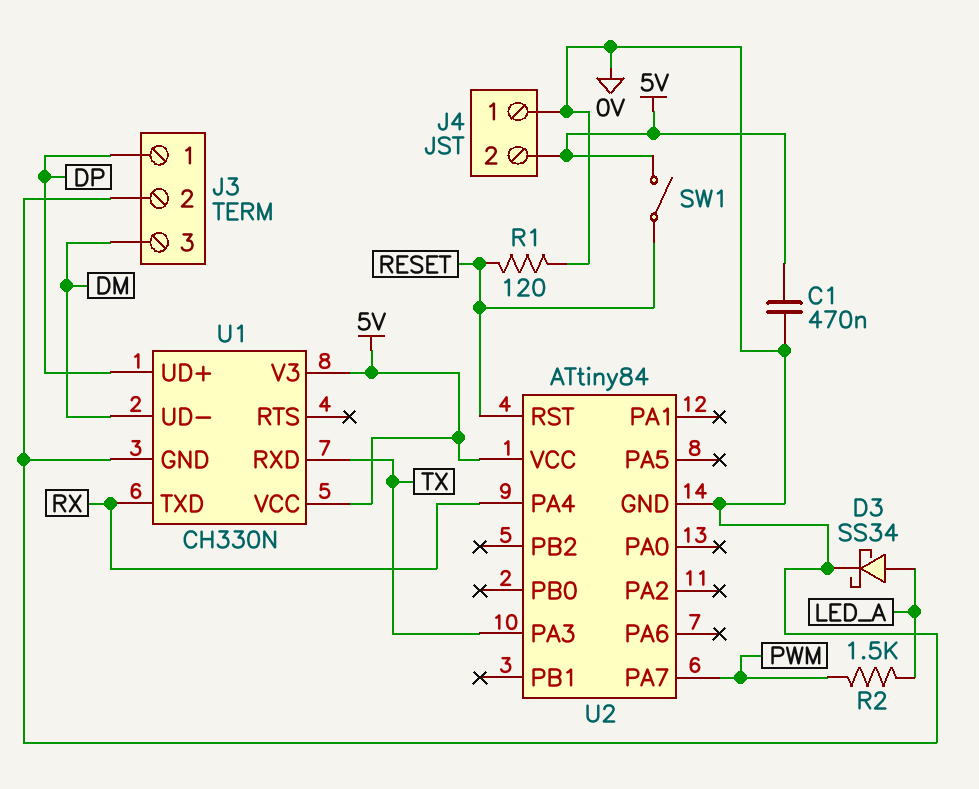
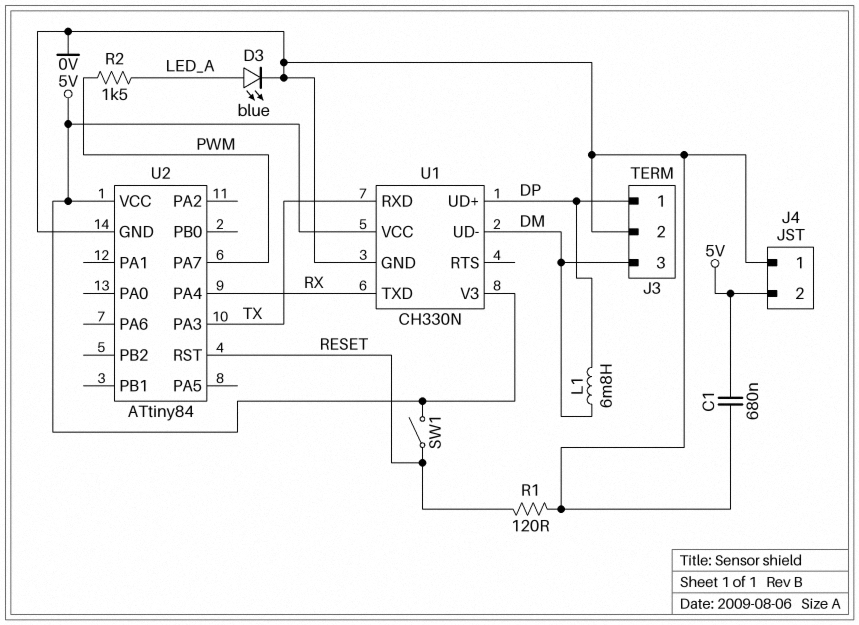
C1: 470nF (0V, 5V) -> 680nF (0V, 5V)
D3: schottky SS34 (A LED_A, K 0V) -> LED blue (A LED_A, K 0V)
L1: none -> 6.8mH (DM, DP)

